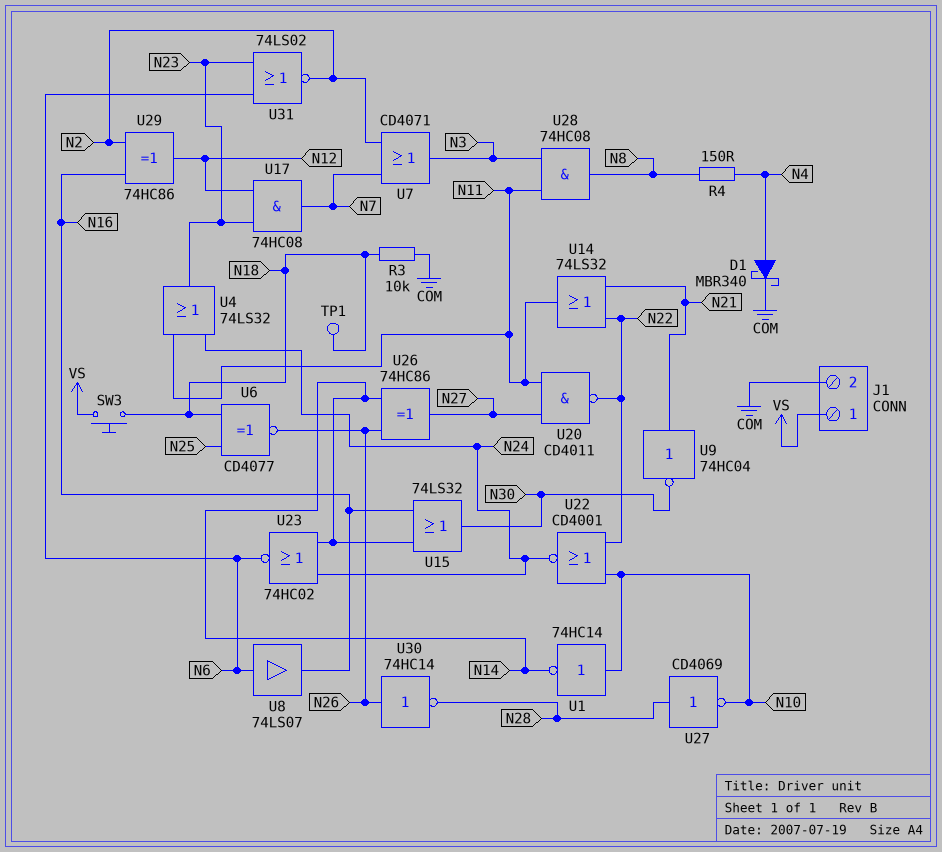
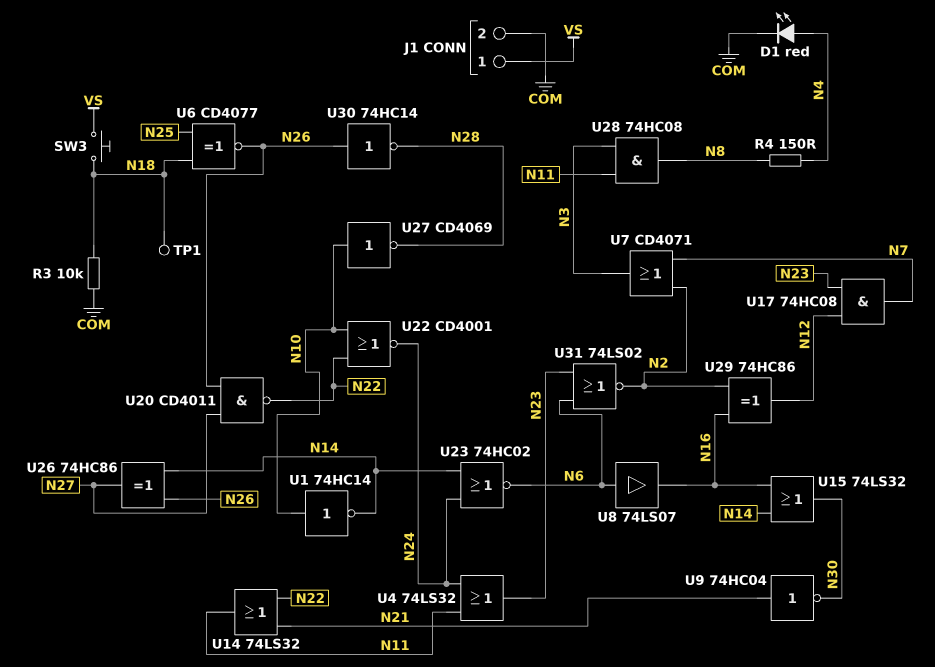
D1: schottky MBR340 (A N4, K COM) -> LED red (A N4, K COM)
U20: NAND CD4011 (in N11, in N27, out N22) -> NAND CD4011 (in N26, in N27, out N22)
U27: NOT CD4069 (in N28, out N10) -> NOT CD4069 (in N10, out N28)

